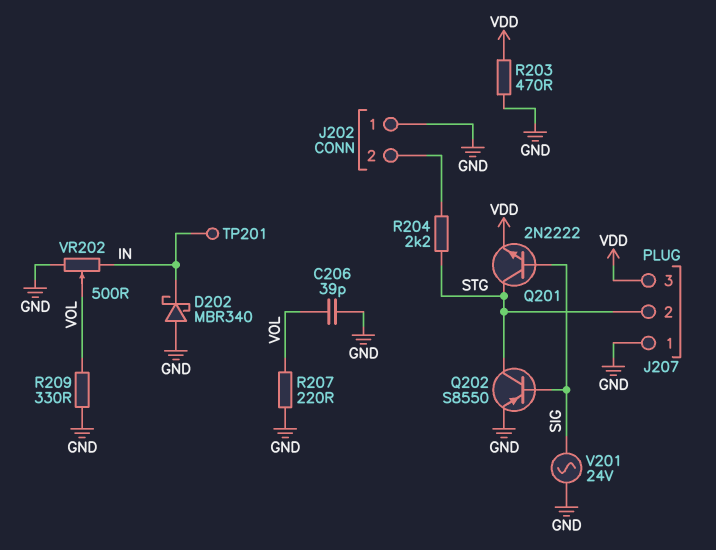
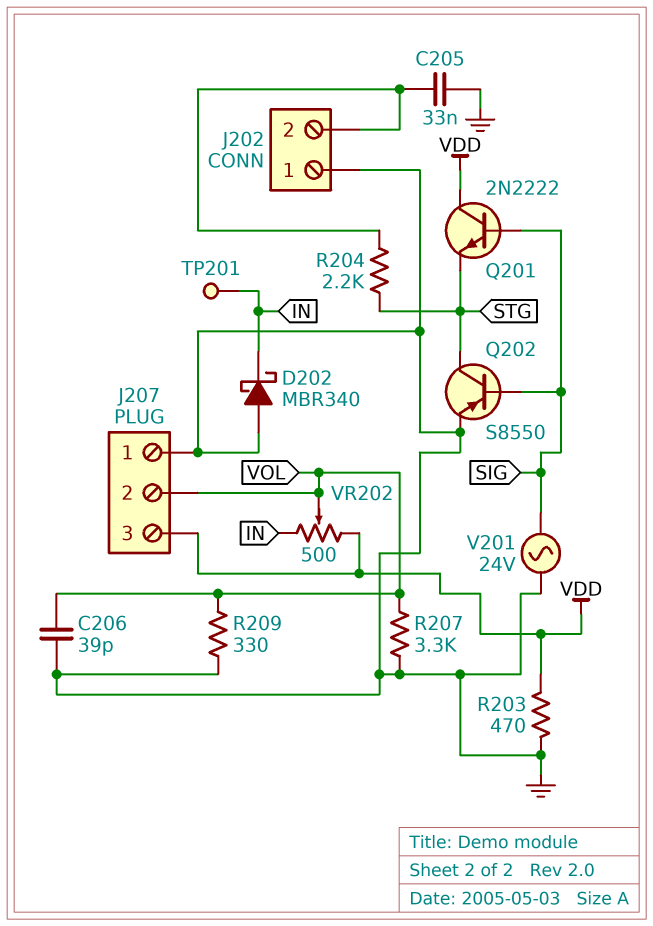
C205: none -> 33nF (GND, J202/2)
J207 pin 2: STG -> VOL
Q201: NPN 2N2222 (B SIG, C STG, E VDD) -> NPN 2N2222 (B SIG, C VDD, E STG)
R207: 220 (GND, VOL) -> 3.3k (GND, VOL)
VR202: 500 (GND, IN, wiper VOL) -> 500 (IN, VDD, wiper VOL)

